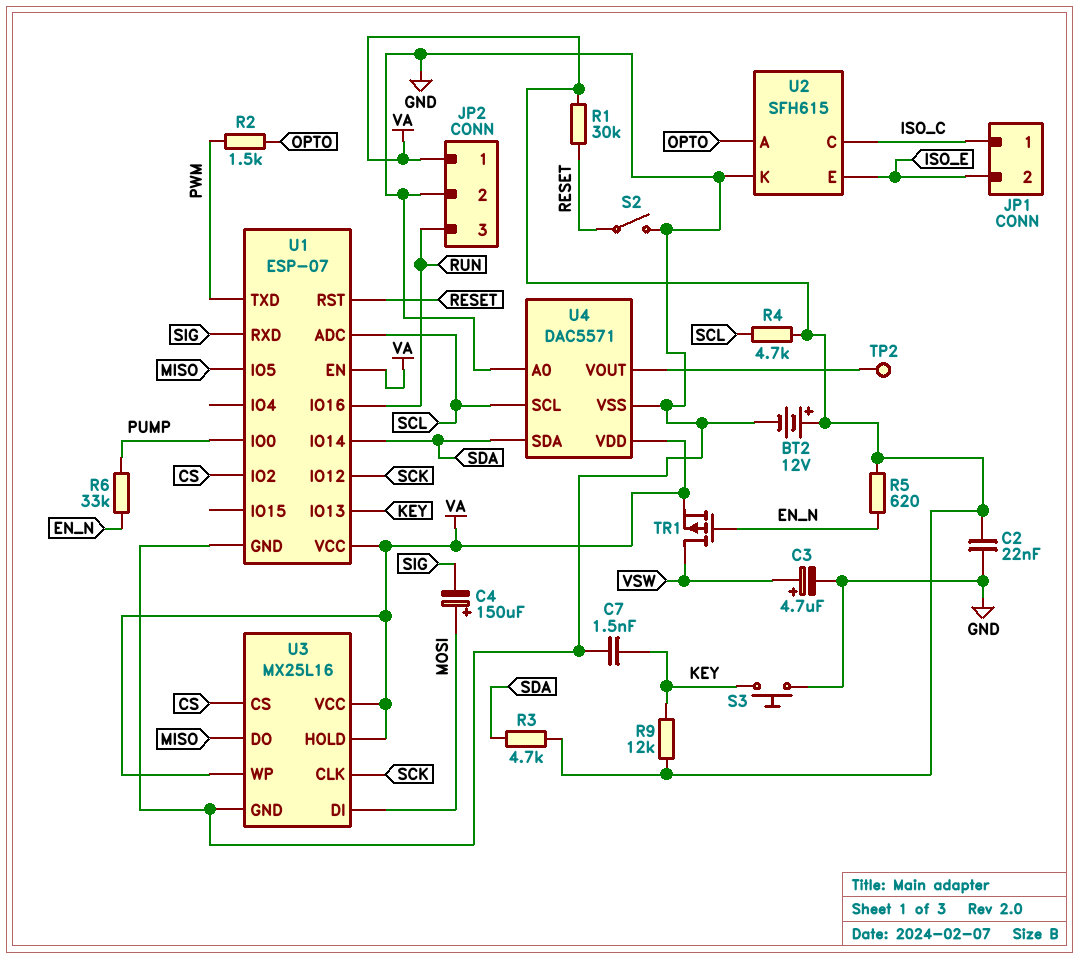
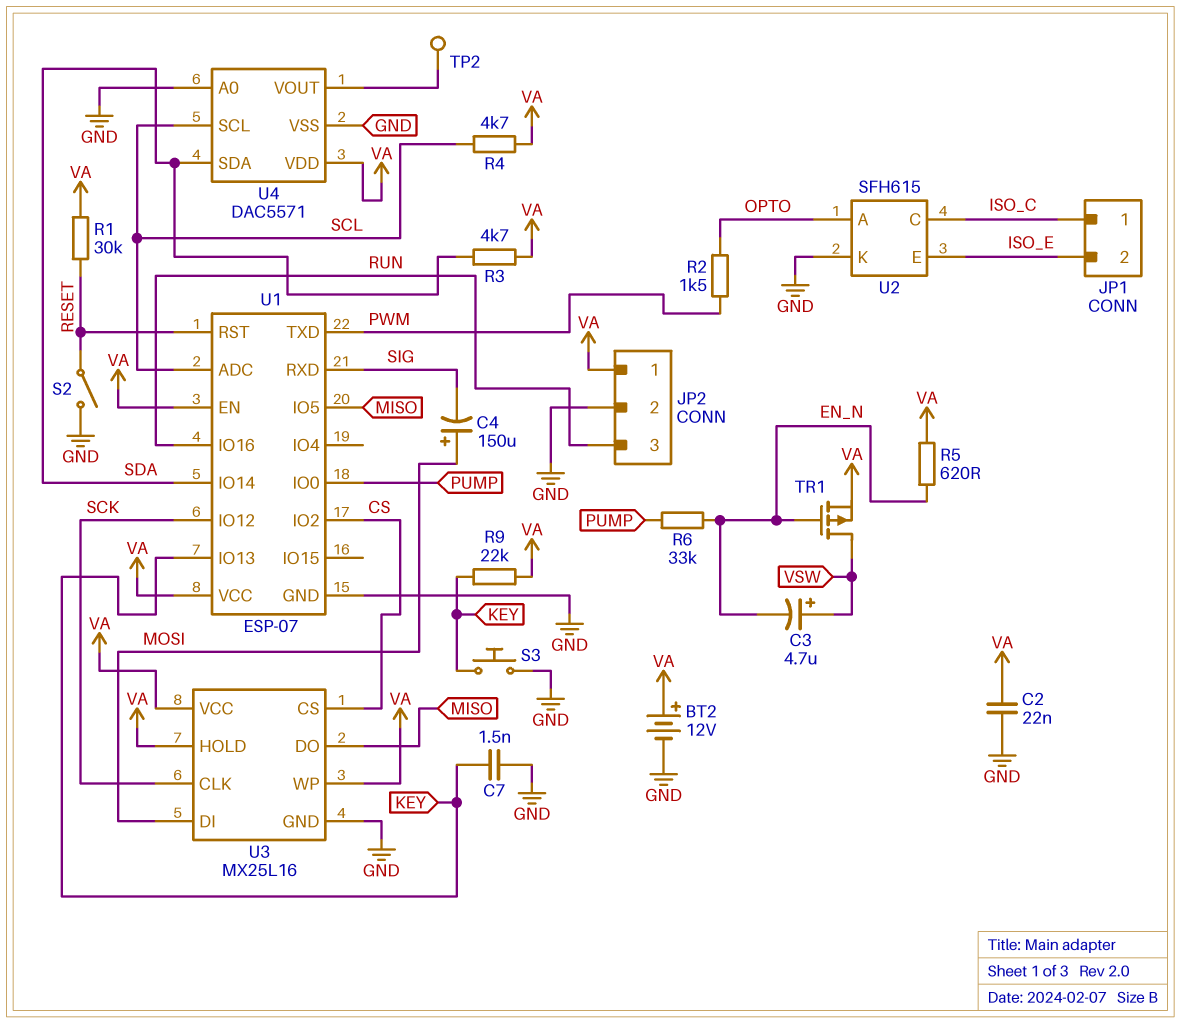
C3: 4.7uF (plus VSW, minus GND) -> 4.7uF (plus VSW, minus EN_N)
R9: 12k (KEY, VA) -> 22k (KEY, VA)

